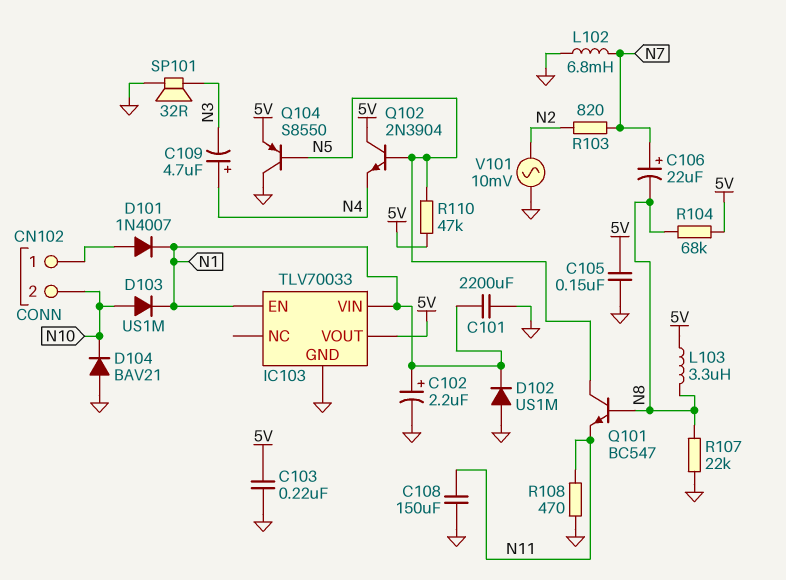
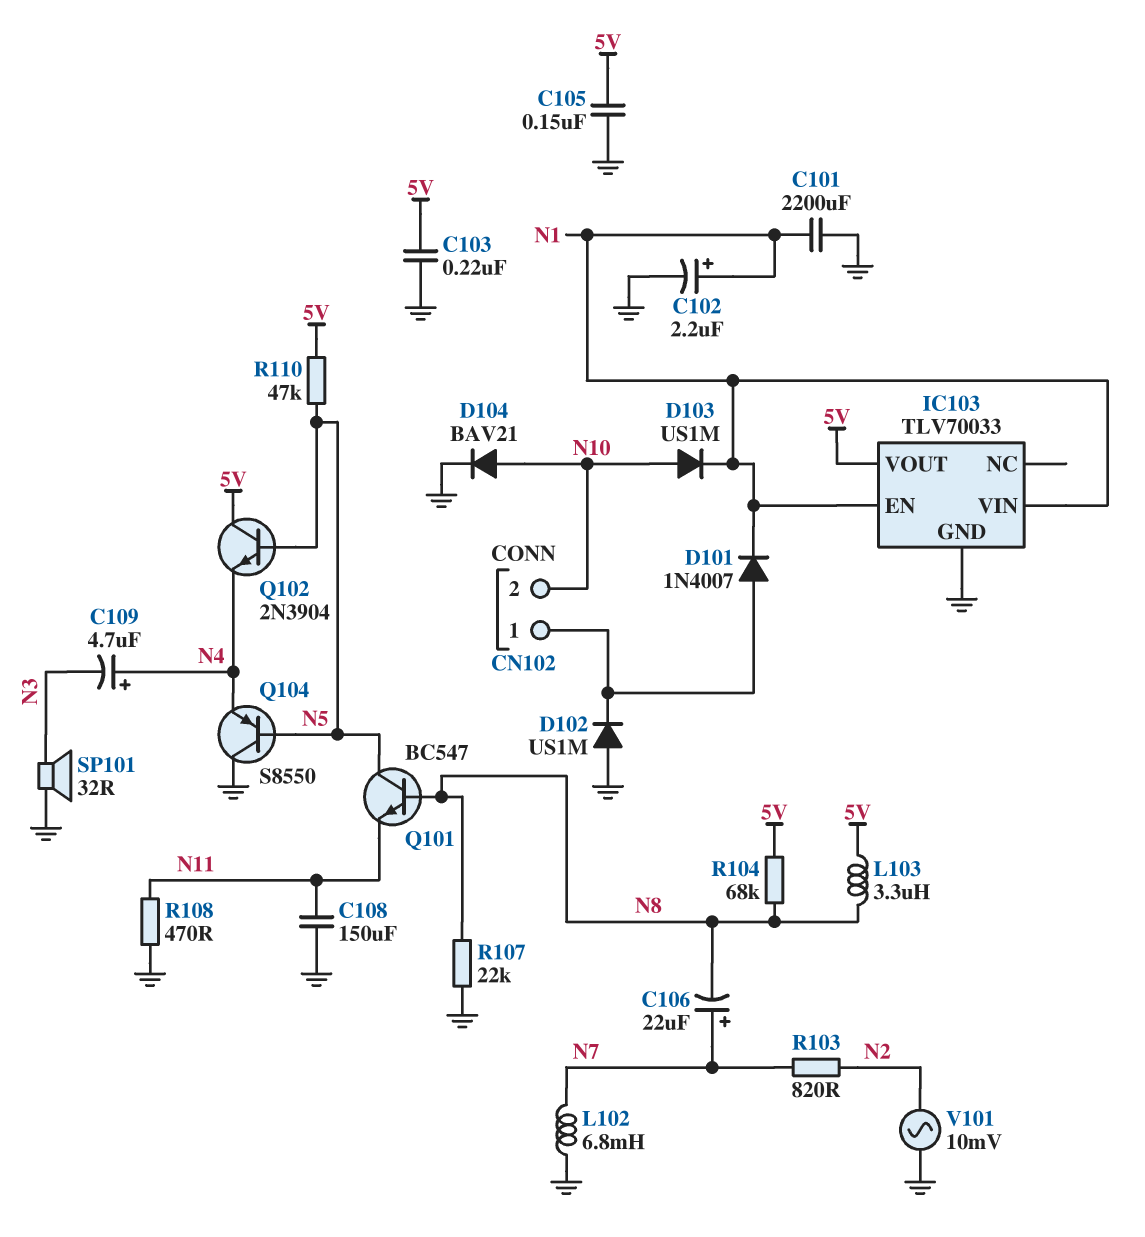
D102: diode US1M (A GND, K N1) -> diode US1M (A GND, K CN102/1)
D104: diode BAV21 (A GND, K N10) -> diode BAV21 (A N10, K GND)
Q104: PNP S8550 (B N5, C GND, E 5V) -> PNP S8550 (B N5, C GND, E N4)

